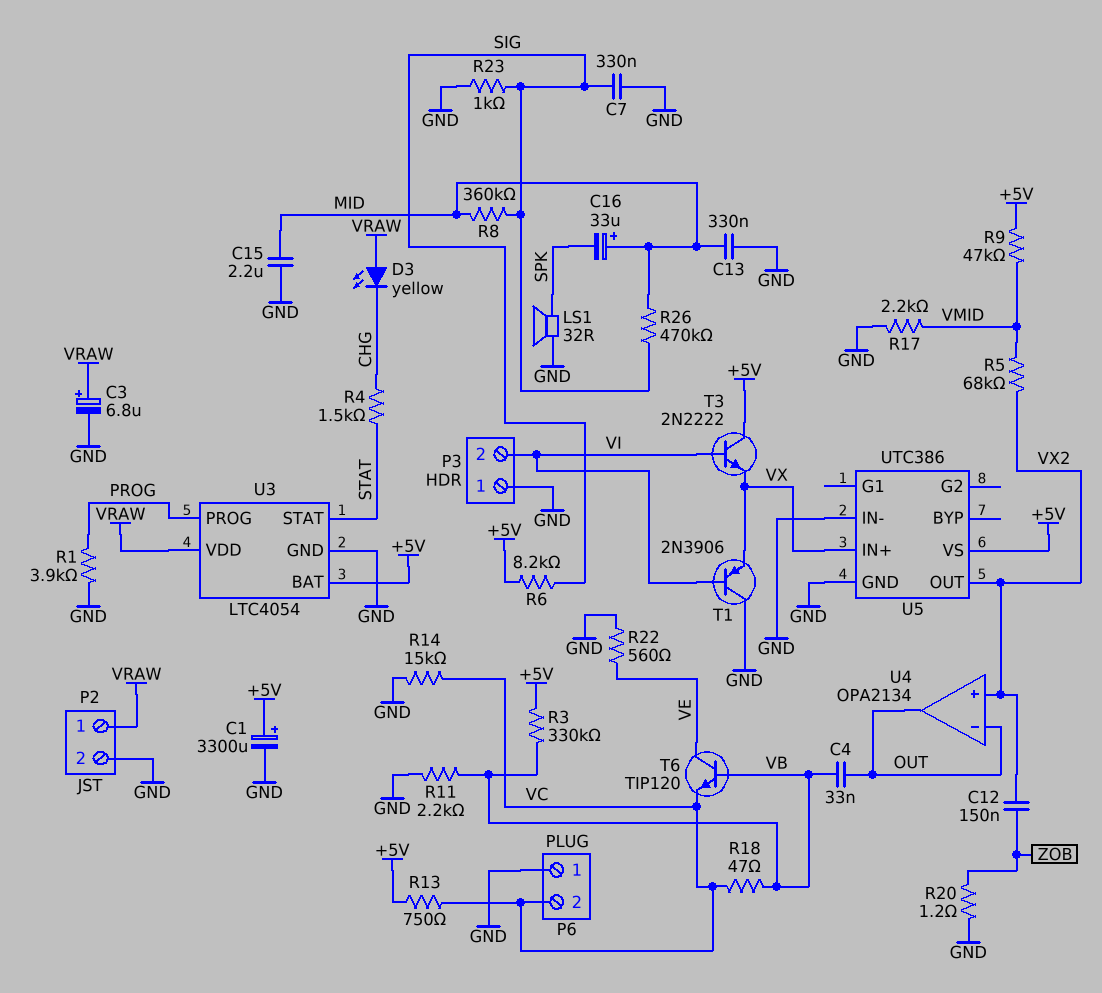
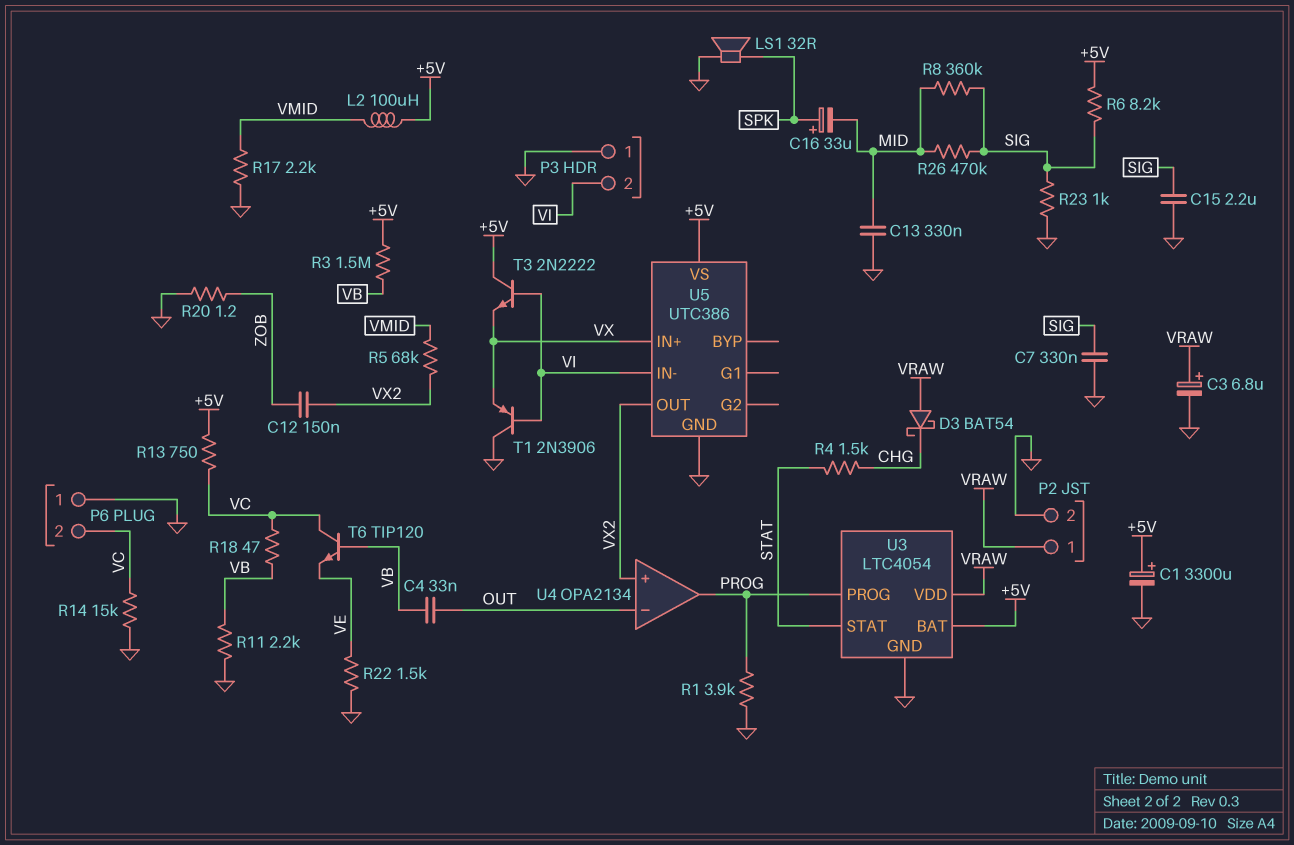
C15: 2.2uF (GND, MID) -> 2.2uF (GND, SIG)
C16: 33uF (plus MID, minus SPK) -> 33uF (plus SPK, minus MID)
D3: LED yellow (A VRAW, K CHG) -> schottky BAT54 (A VRAW, K CHG)
L2: none -> 100uH (+5V, VMID)
R3: 330k (+5V, VB) -> 1.5M (+5V, VB)
R9: 47k (+5V, VMID) -> none
R22: 560 (GND, VE) -> 1.5k (GND, VE)
T6: NPN TIP120 (B VB, C VE, E VC) -> NPN TIP120 (B VB, C VC, E VE)
U4 pin out: OUT -> PROG
U5 pin IN-: GND -> VI

